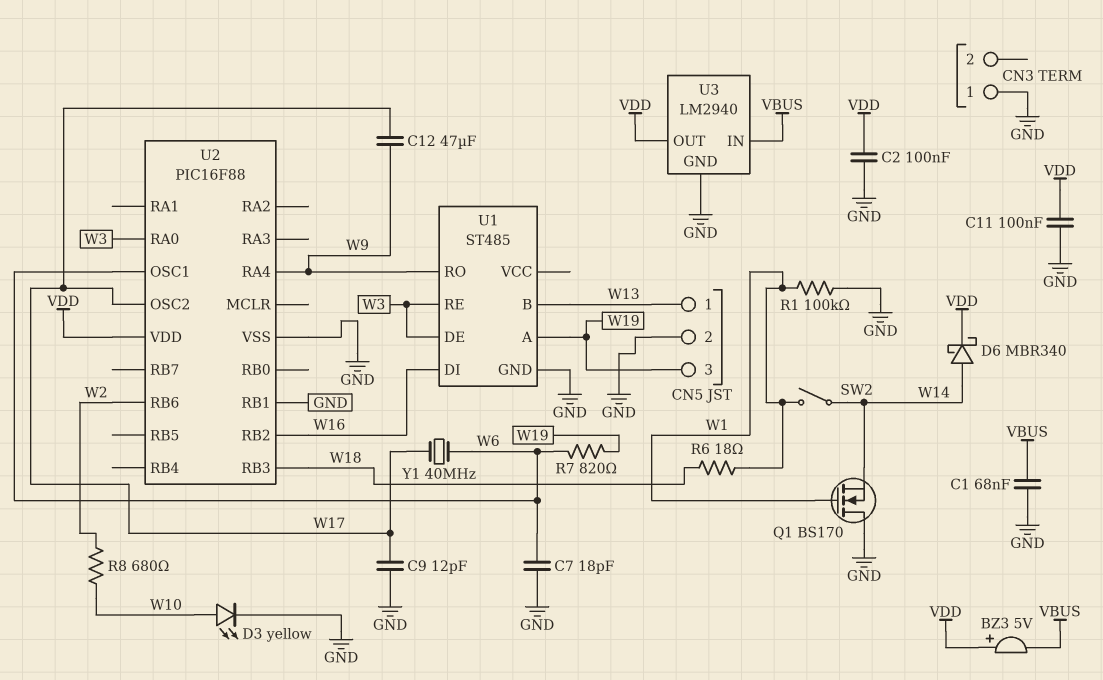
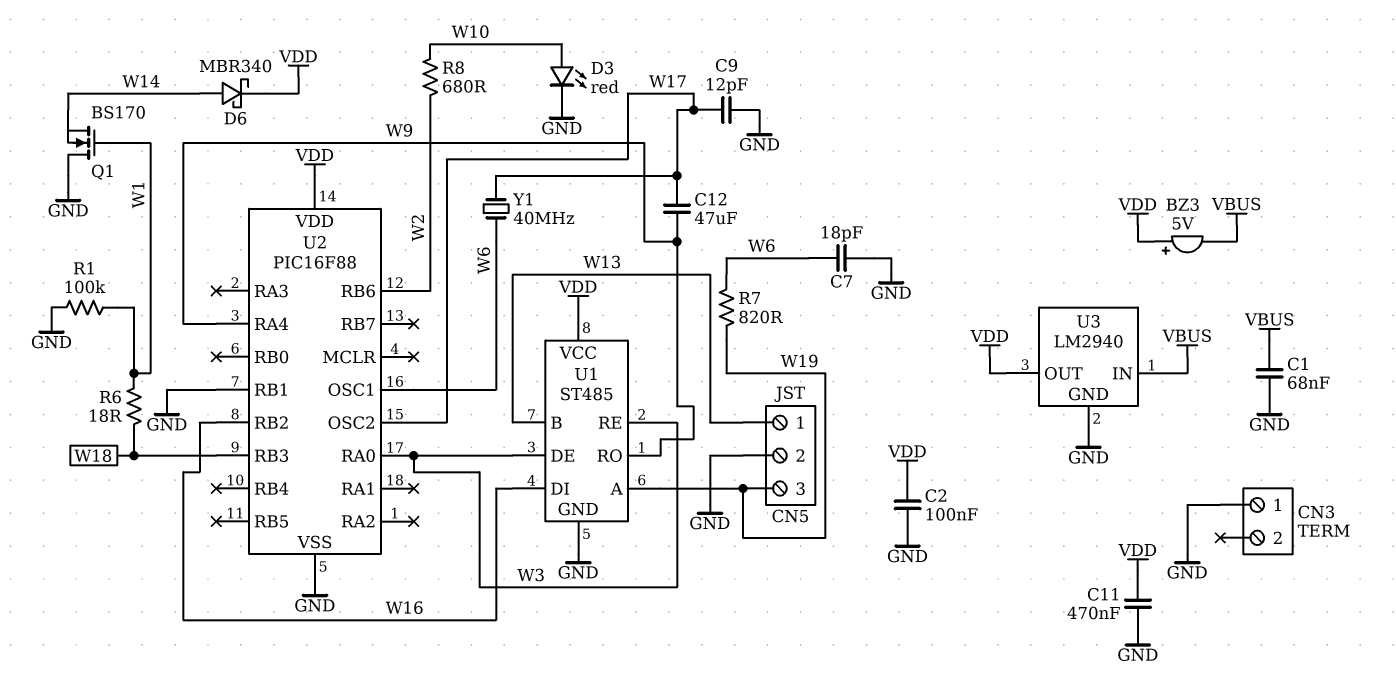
C11: 100nF (GND, VDD) -> 470nF (GND, VDD)
D3: LED yellow (A W10, K GND) -> LED red (A W10, K GND)
SW2: switch (W1, W14) -> none
U1 pin VCC: none -> VDD

